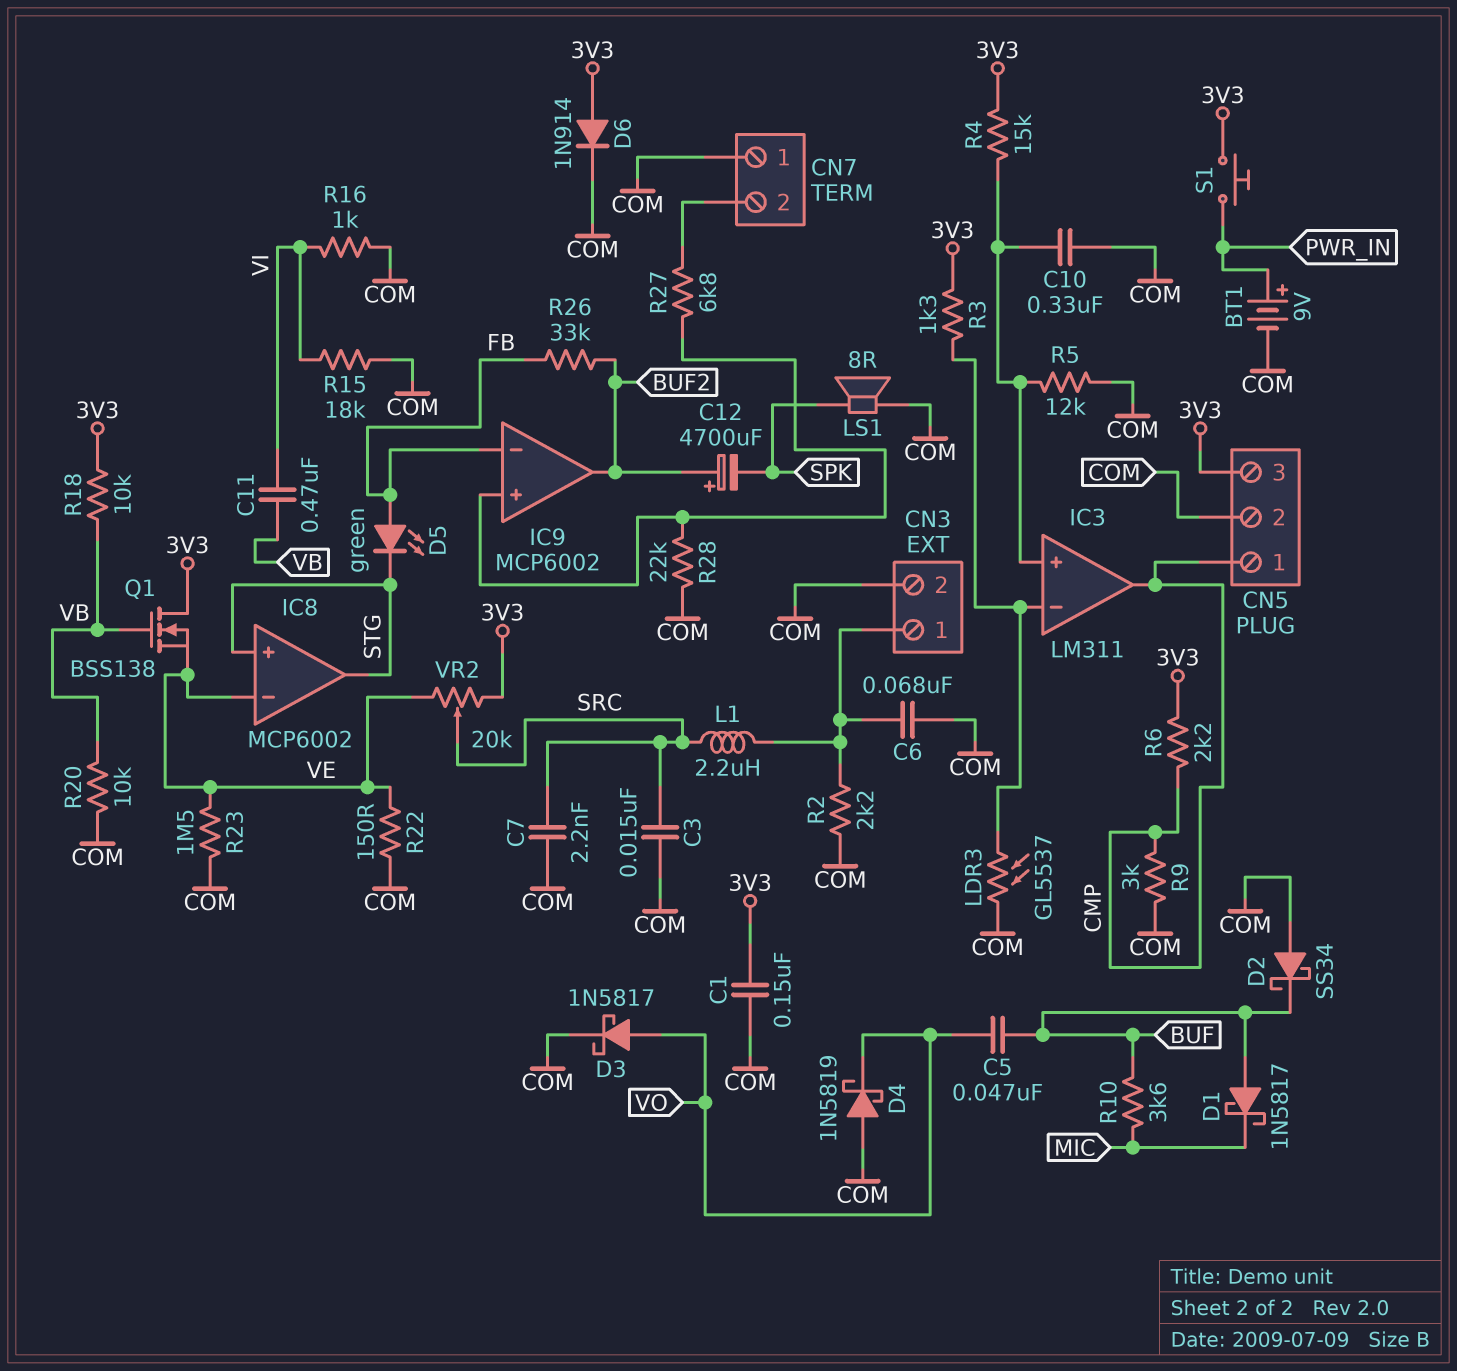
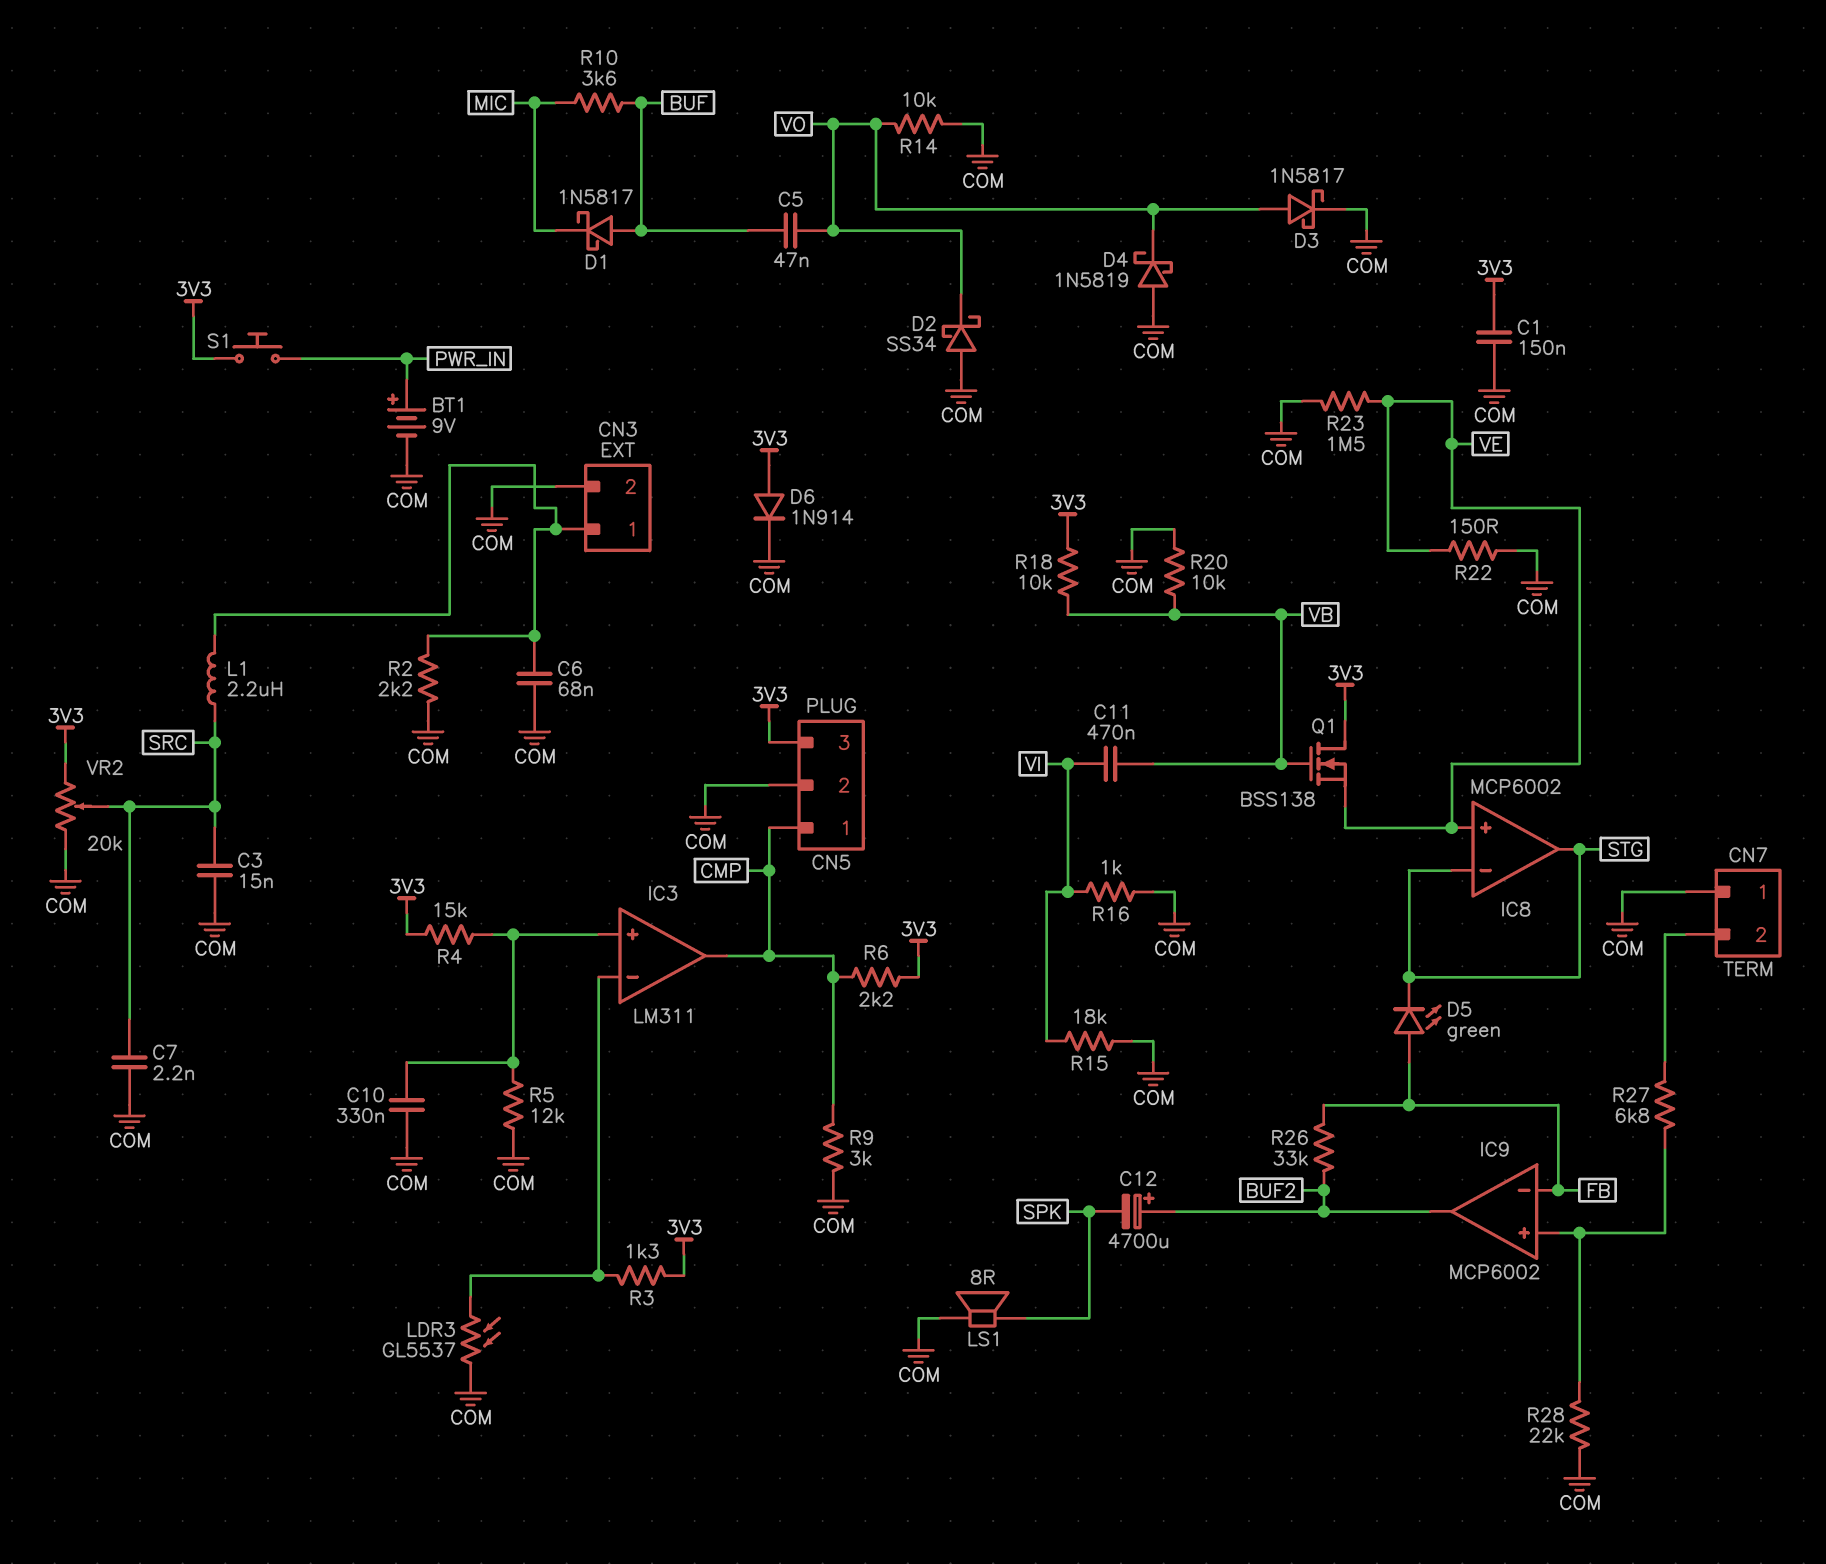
D2: schottky SS34 (A COM, K BUF) -> schottky SS34 (A COM, K VO)
IC8 pin in+: STG -> VE
IC8 pin in-: VE -> STG
R14: none -> 10k (COM, VO)
VR2: 20k (3V3, VE, wiper SRC) -> 20k (3V3, COM, wiper SRC)

